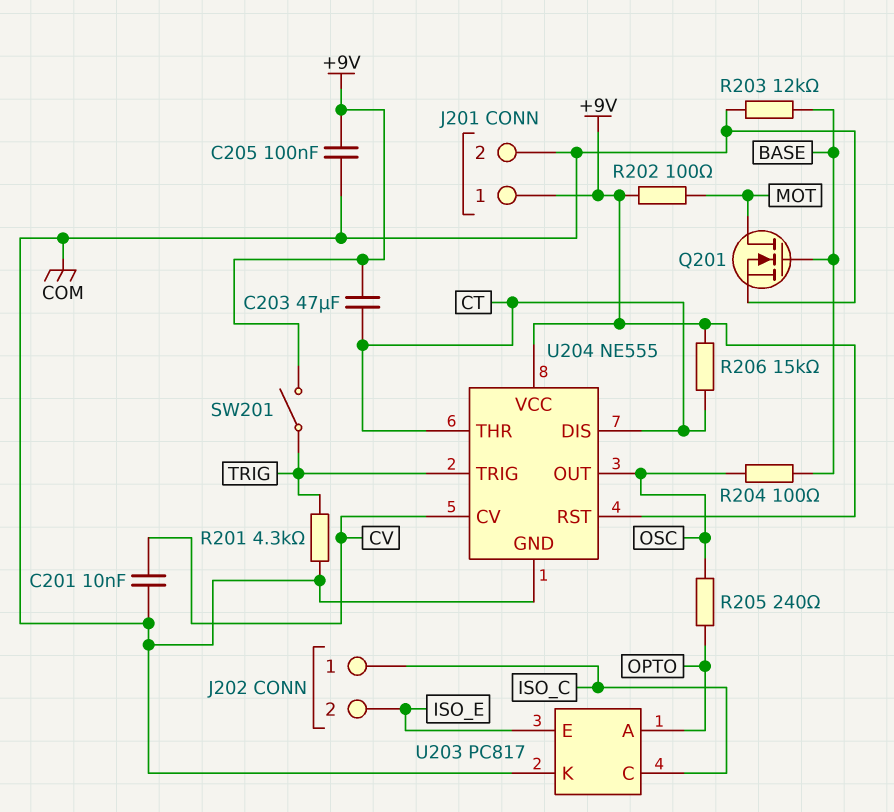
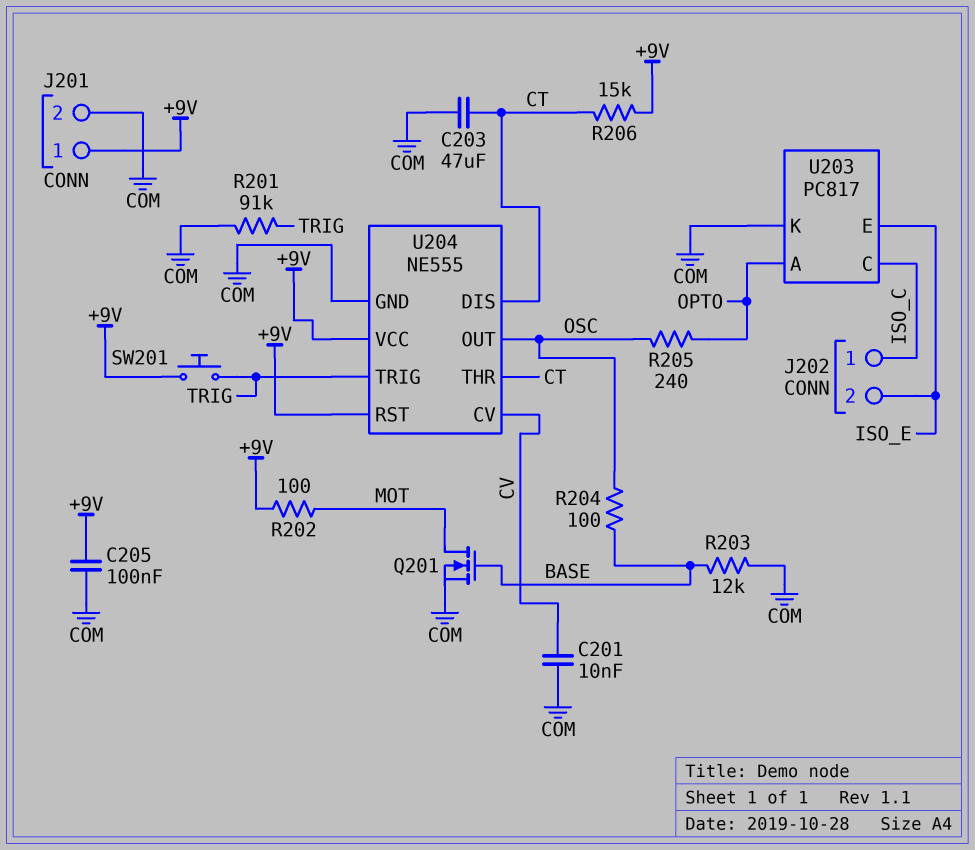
C203: 47uF (+9V, CT) -> 47uF (COM, CT)
R201: 4.3k (COM, TRIG) -> 91k (COM, TRIG)
SW201: switch (+9V, TRIG) -> button (+9V, TRIG)

